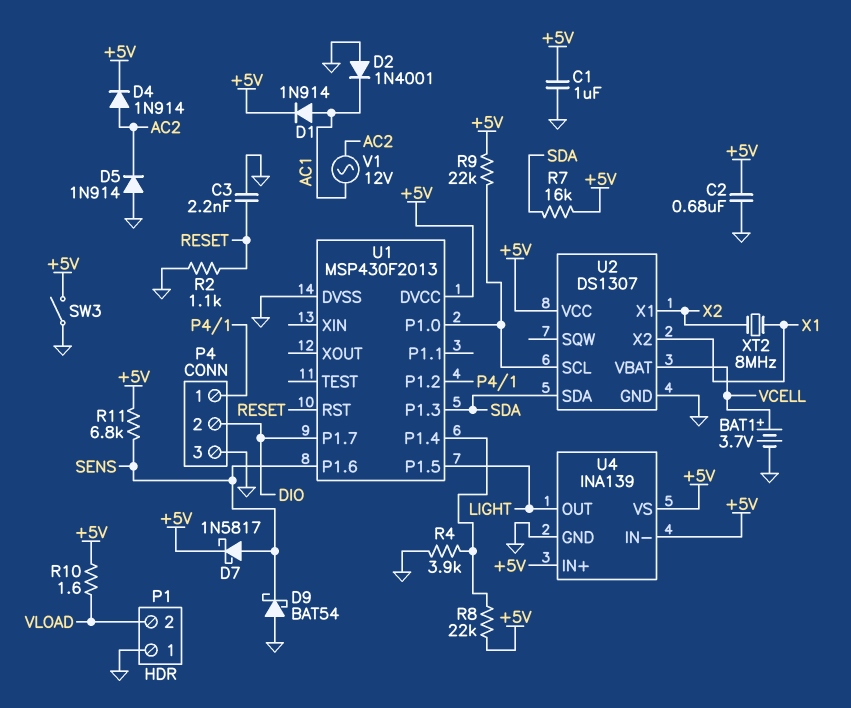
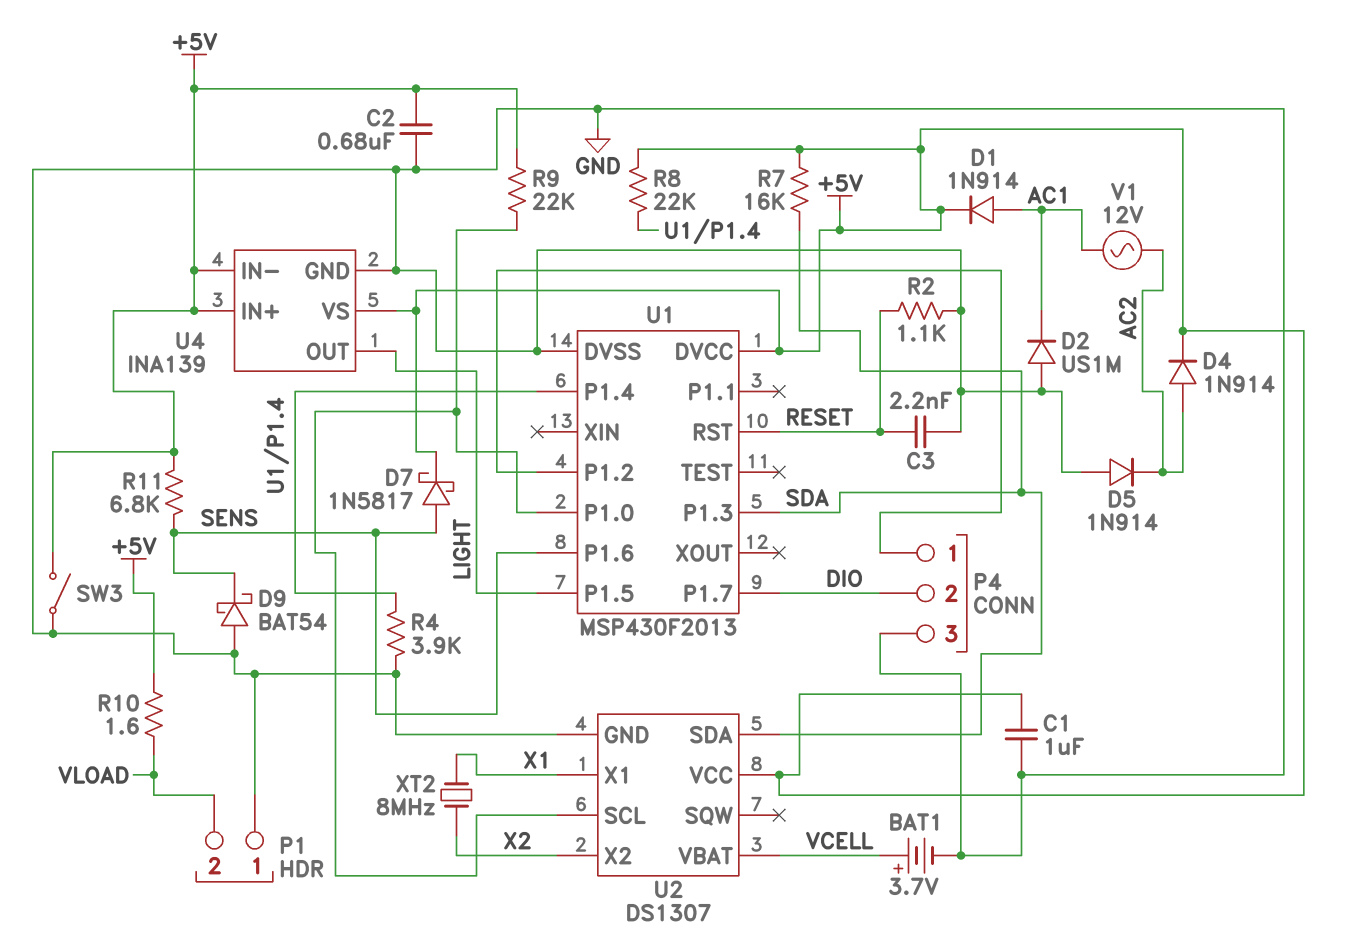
D2: diode 1N4001 (A GND, K AC1) -> diode US1M (A GND, K AC1)
U2 pin X1: X2 -> X1
U2 pin X2: X1 -> X2

